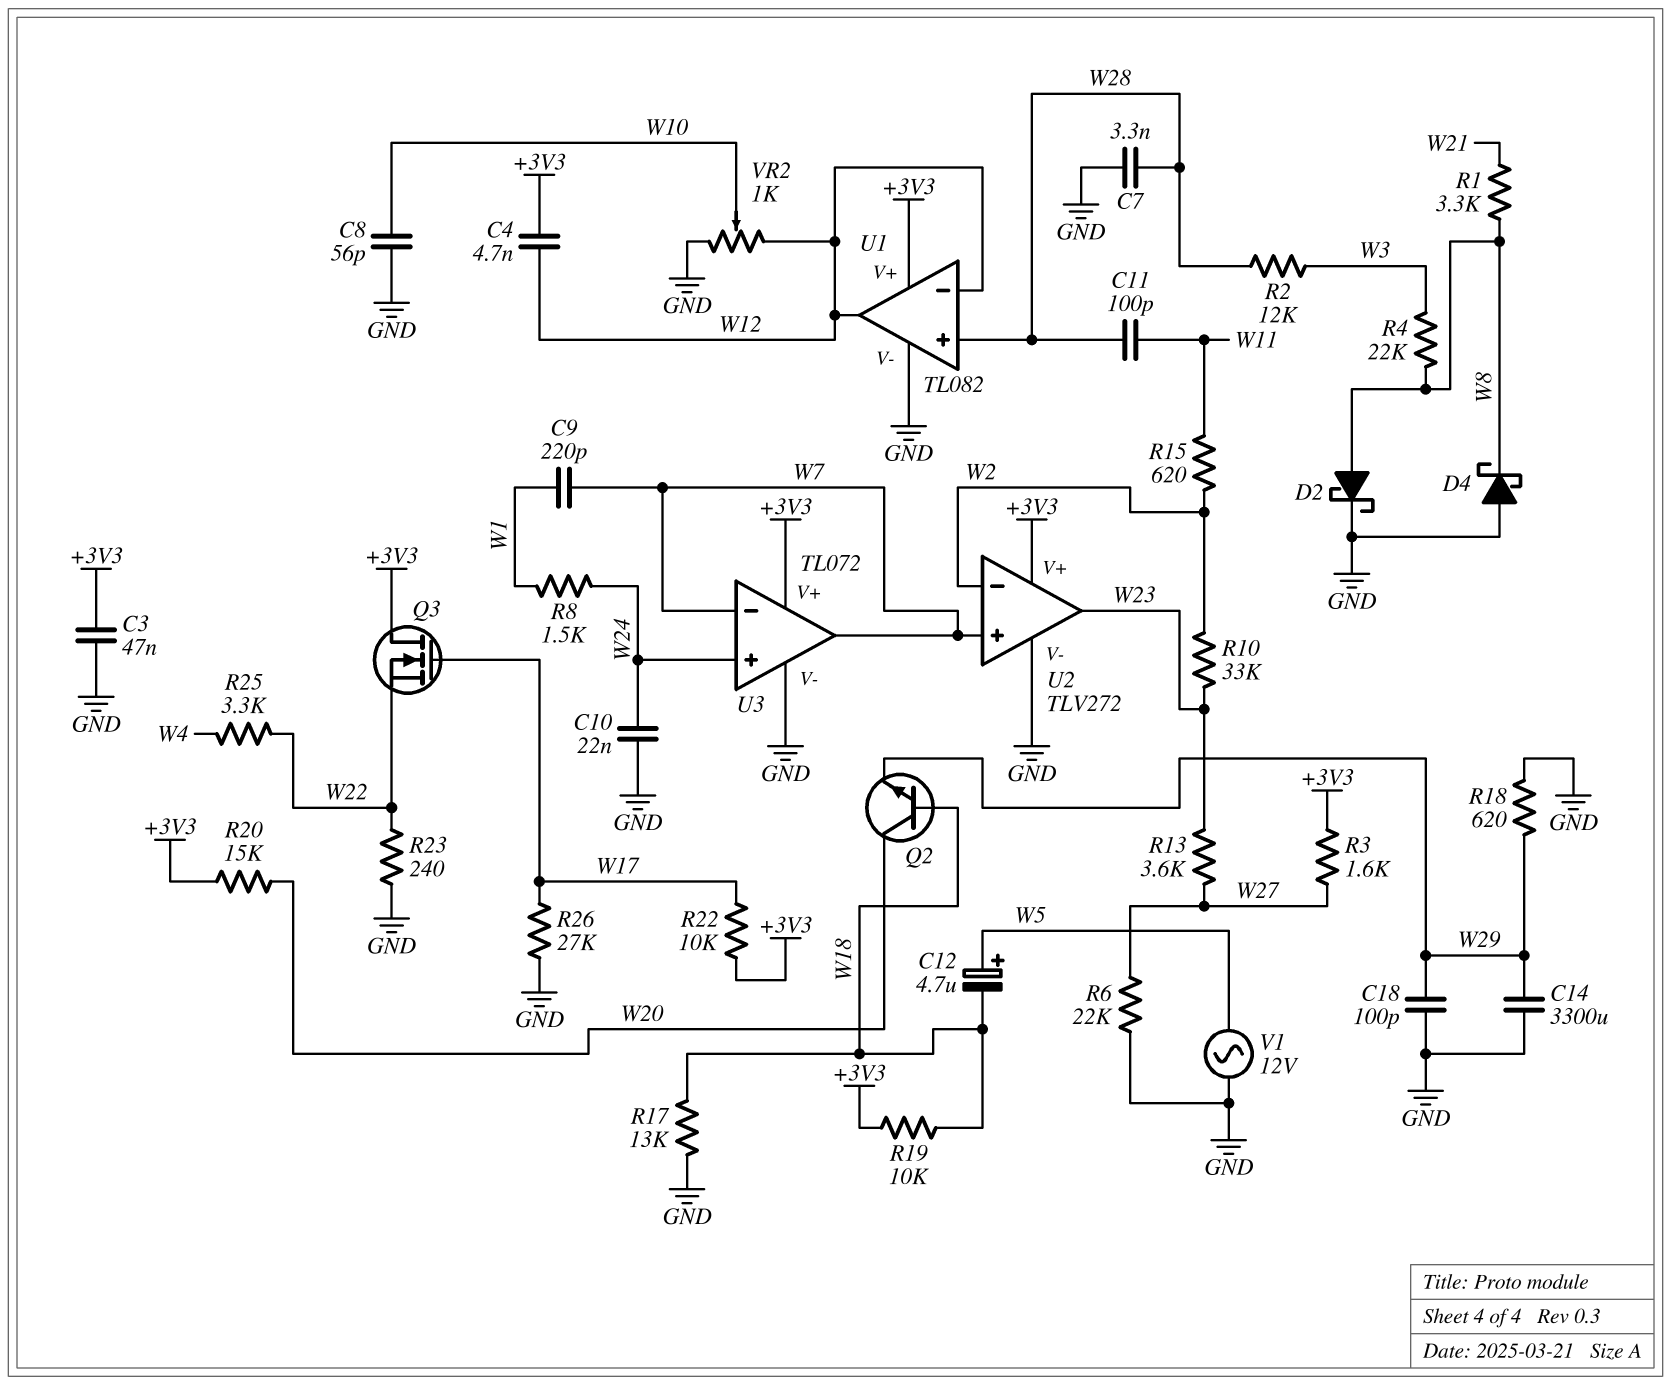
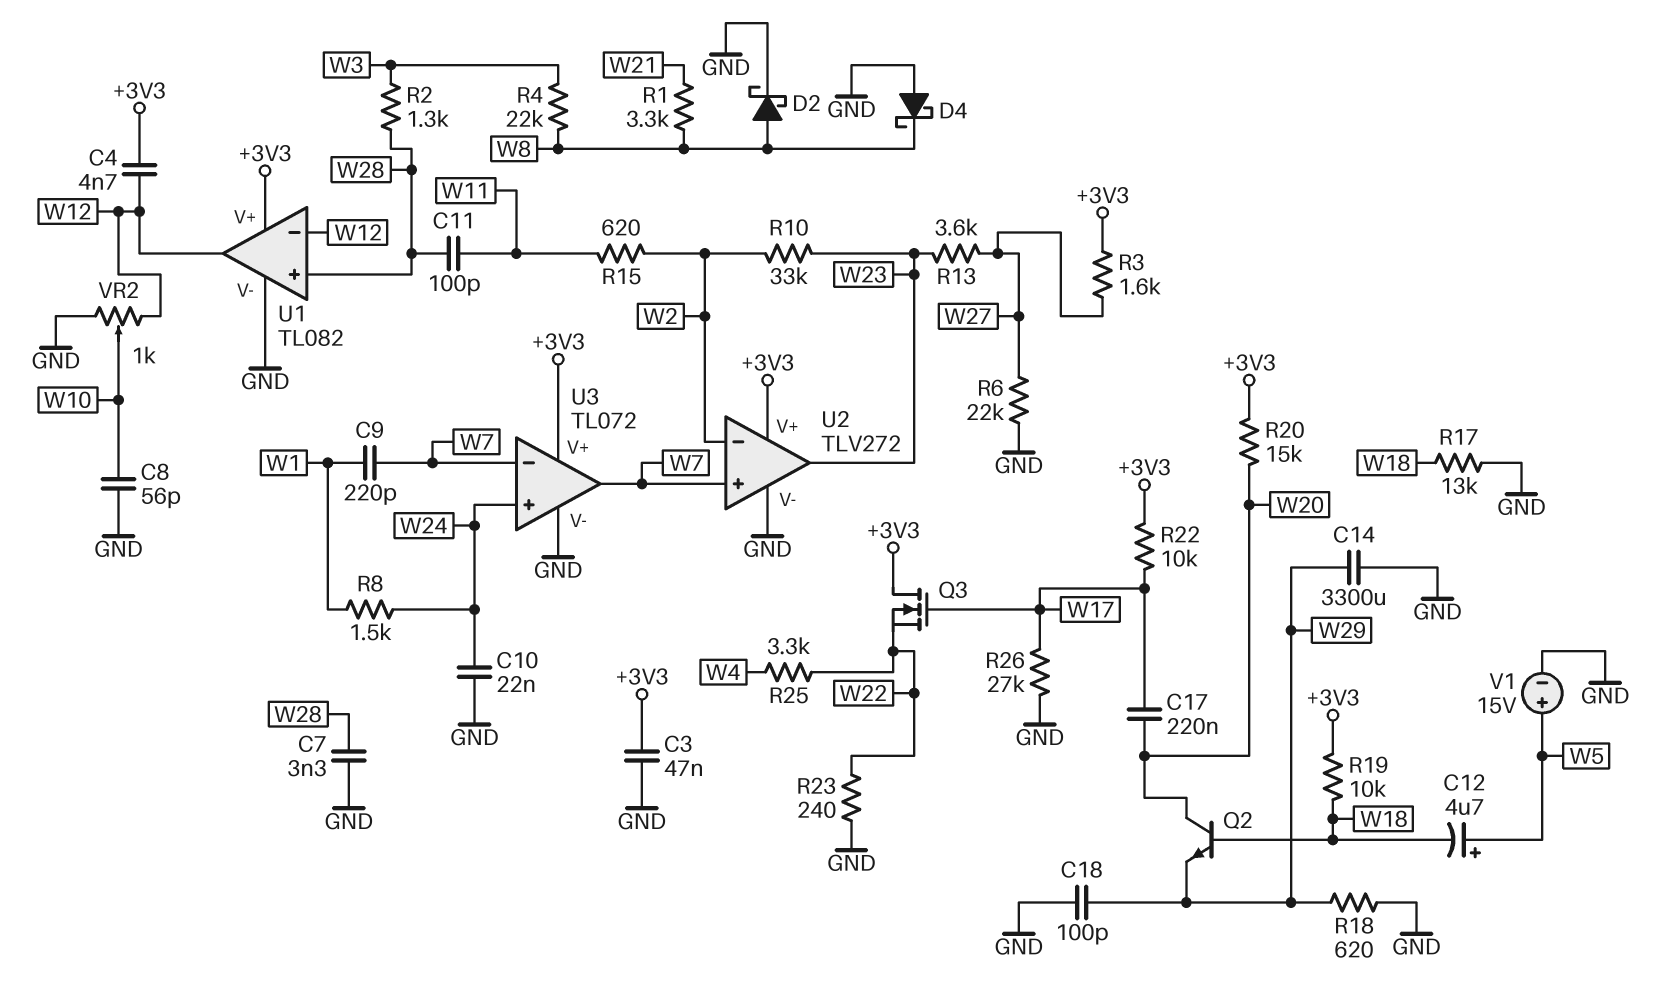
C17: none -> 220nF (W17, W20)
R2: 12k (W3, W28) -> 1.3k (W3, W28)
V1: AC 12V (GND, W5) -> 15V (plus W5, minus GND)

